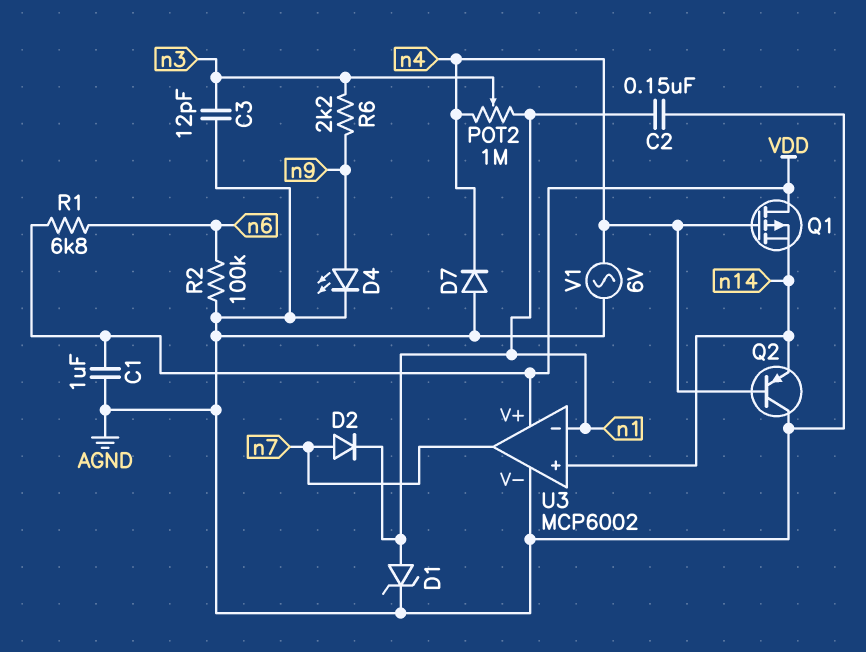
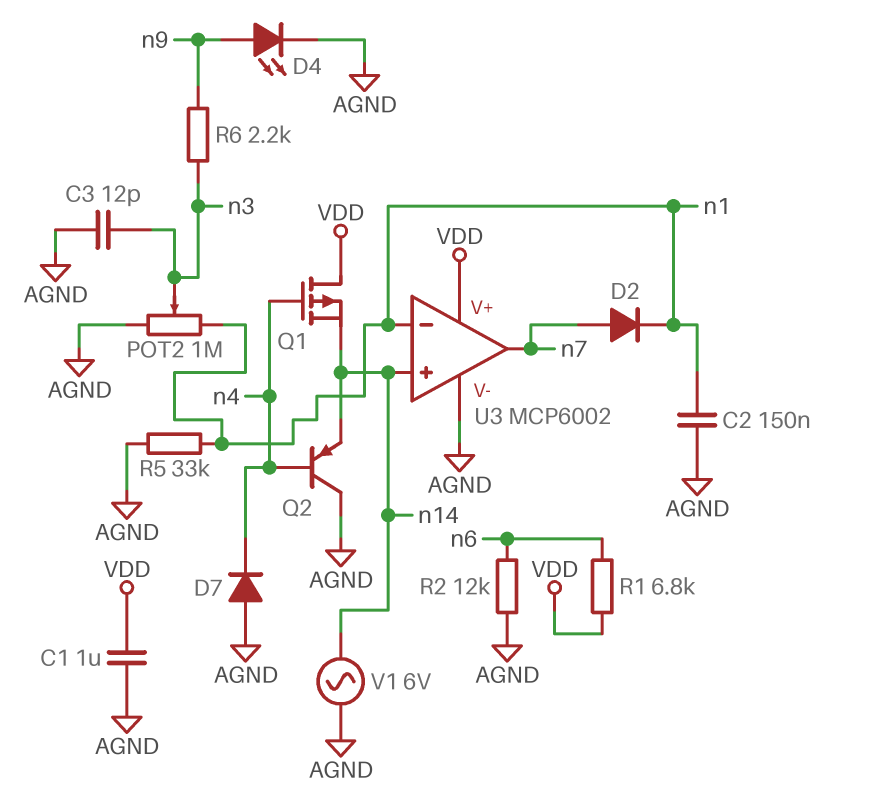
D1: zener (A n1, K AGND) -> none
POT2: 1M (n1, n4, wiper n3) -> 1M (AGND, n1, wiper n3)
R2: 100k (AGND, n6) -> 12k (AGND, n6)
R5: none -> 33k (AGND, n1)
V1: AC 6V (AGND, n4) -> AC 6V (AGND, n14)

